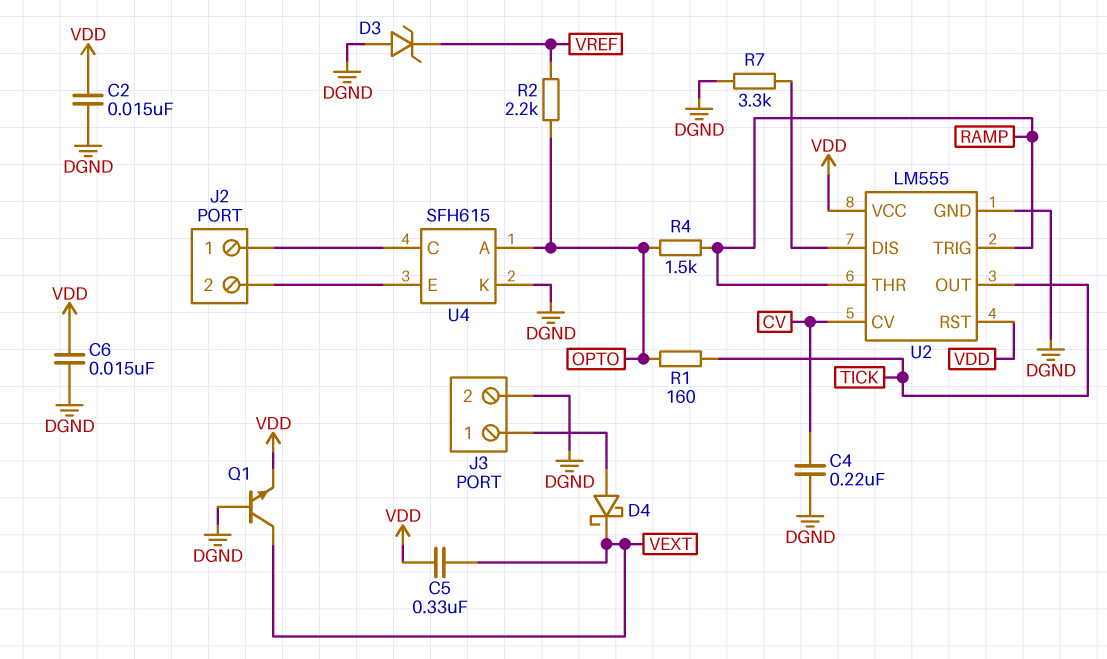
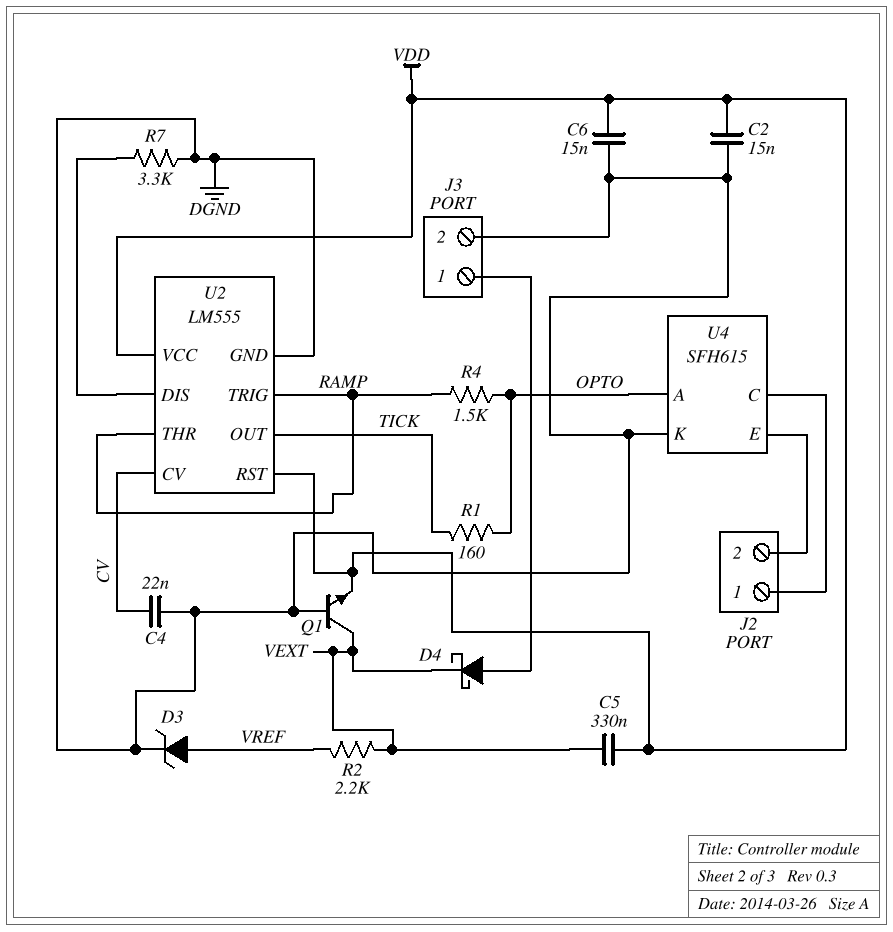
C4: 220nF (CV, DGND) -> 22nF (CV, DGND)
D3: zener (A DGND, K VREF) -> zener (A VREF, K DGND)
R2: 2.2k (OPTO, VREF) -> 2.2k (VEXT, VREF)

